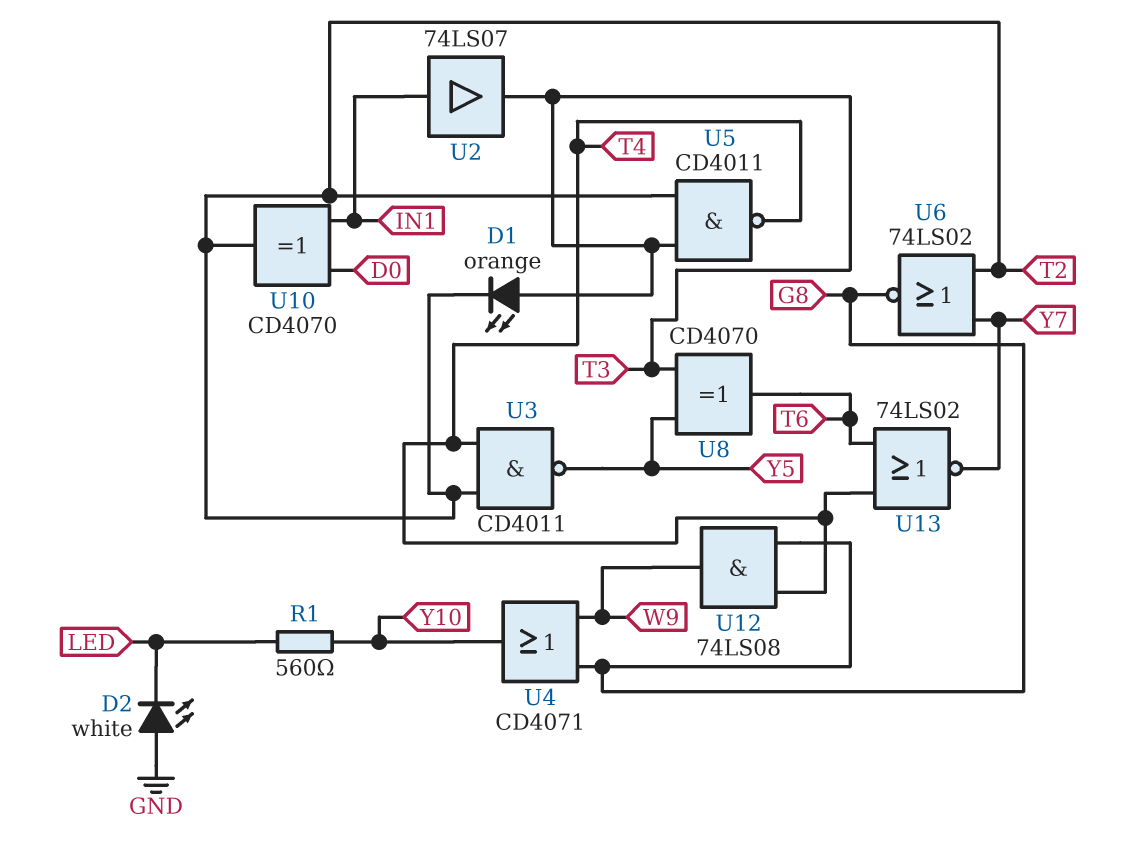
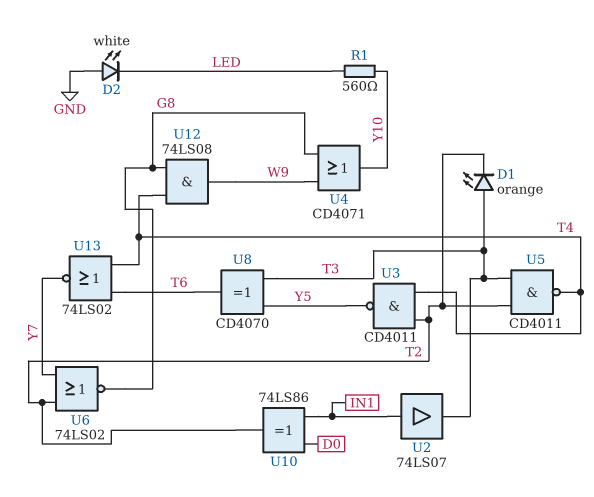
U10: XOR CD4070 (in D0, in IN1, out T2) -> XOR 74LS86 (in D0, in IN1, out T2)

